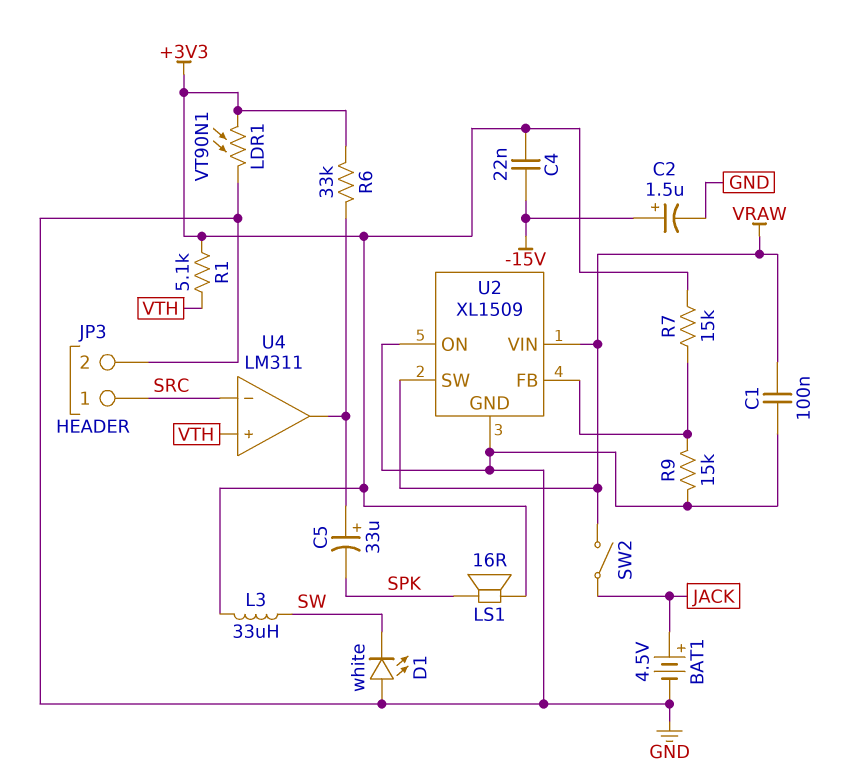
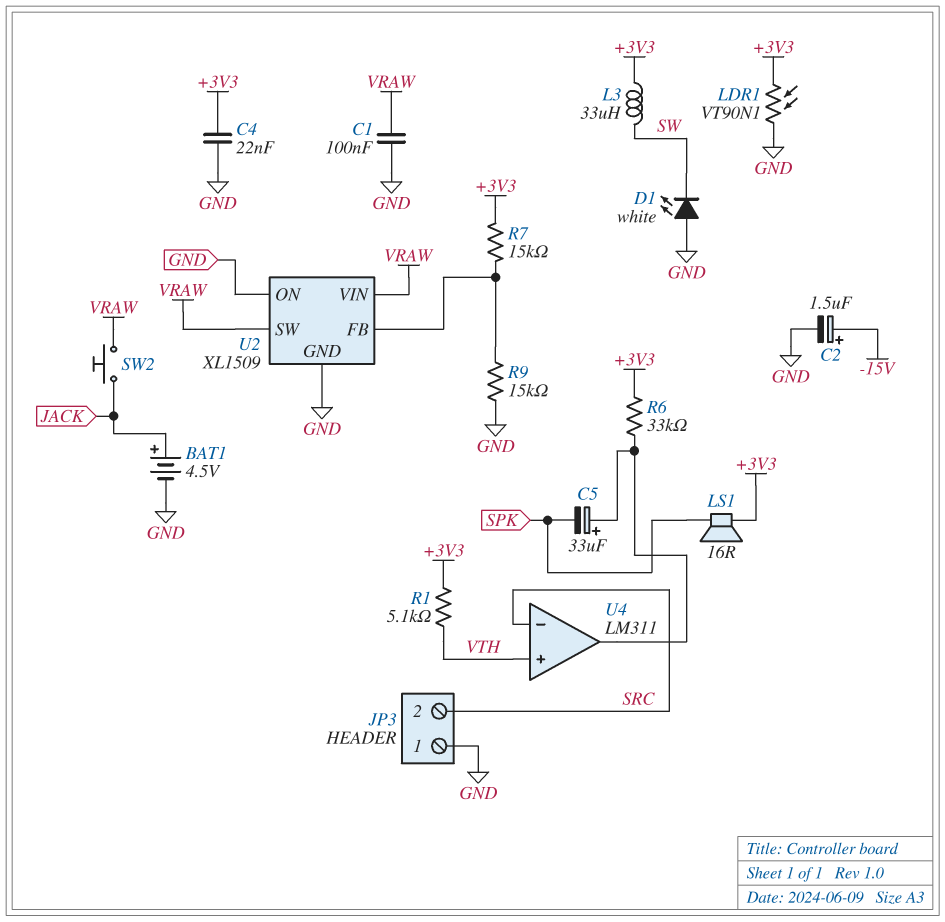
C4: 22nF (+3V3, -15V) -> 22nF (+3V3, GND)
JP3 pin 1: SRC -> GND
JP3 pin 2: GND -> SRC
SW2: switch (JACK, VRAW) -> button (JACK, VRAW)

